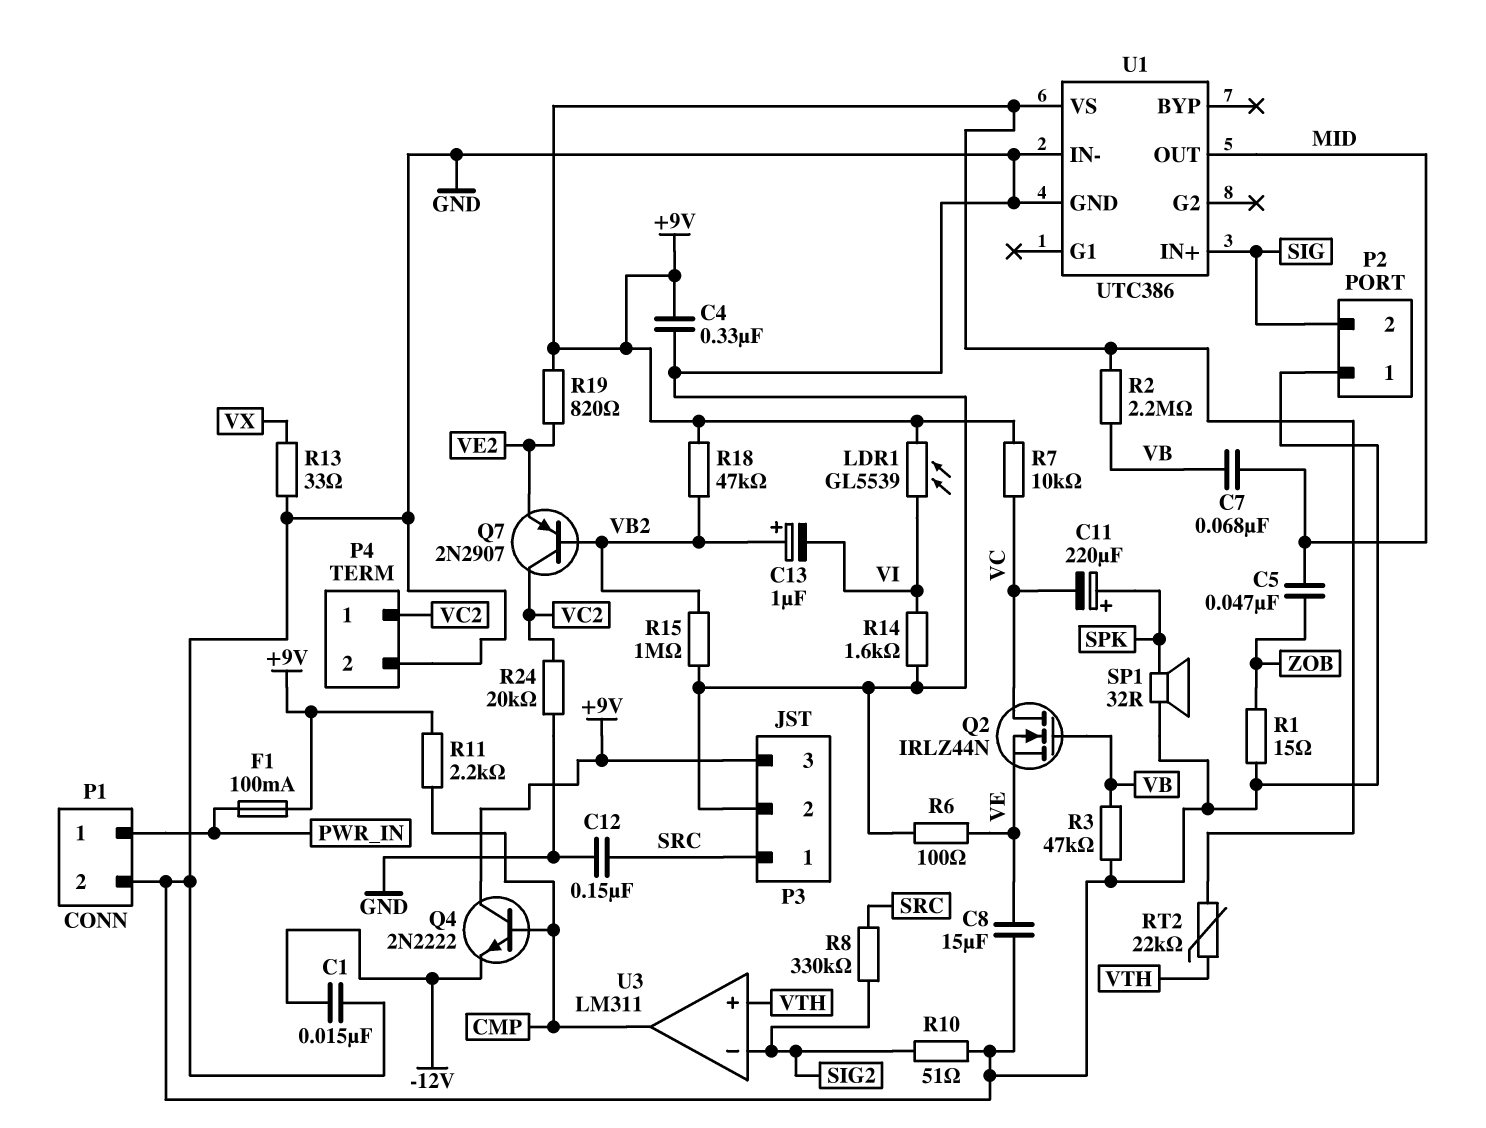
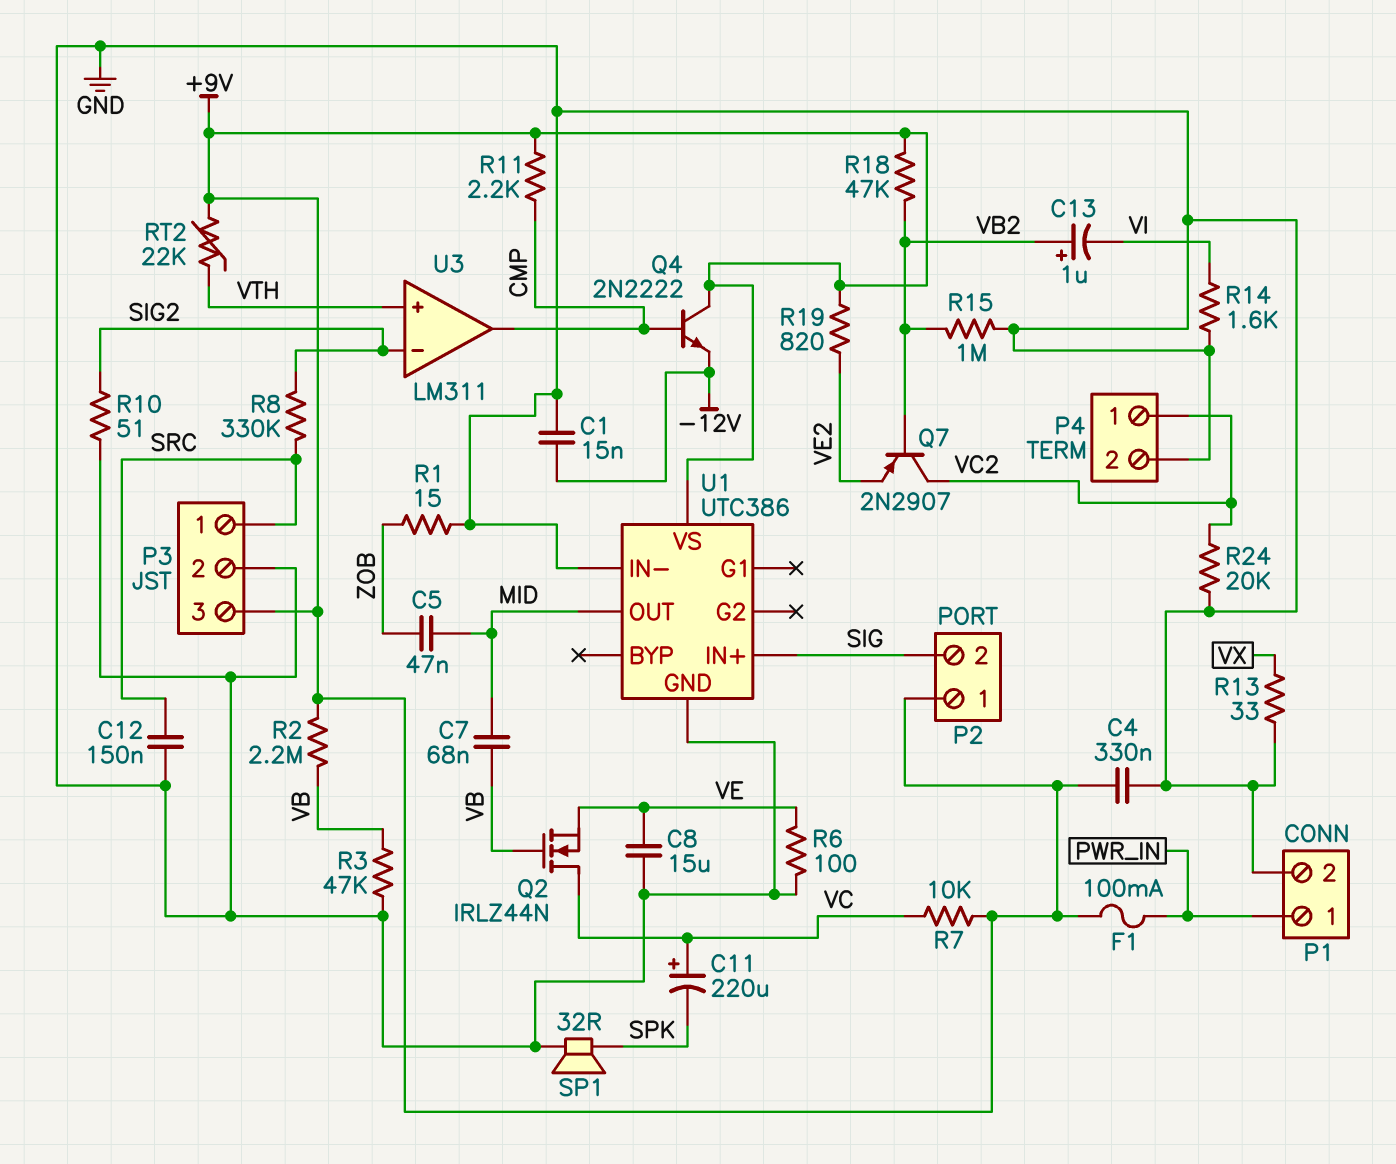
C11: 220uF (plus SPK, minus VC) -> 220uF (plus VC, minus SPK)
LDR1: GL5539 (+9V, VI) -> none
P2 pin 1: GND -> +9V

